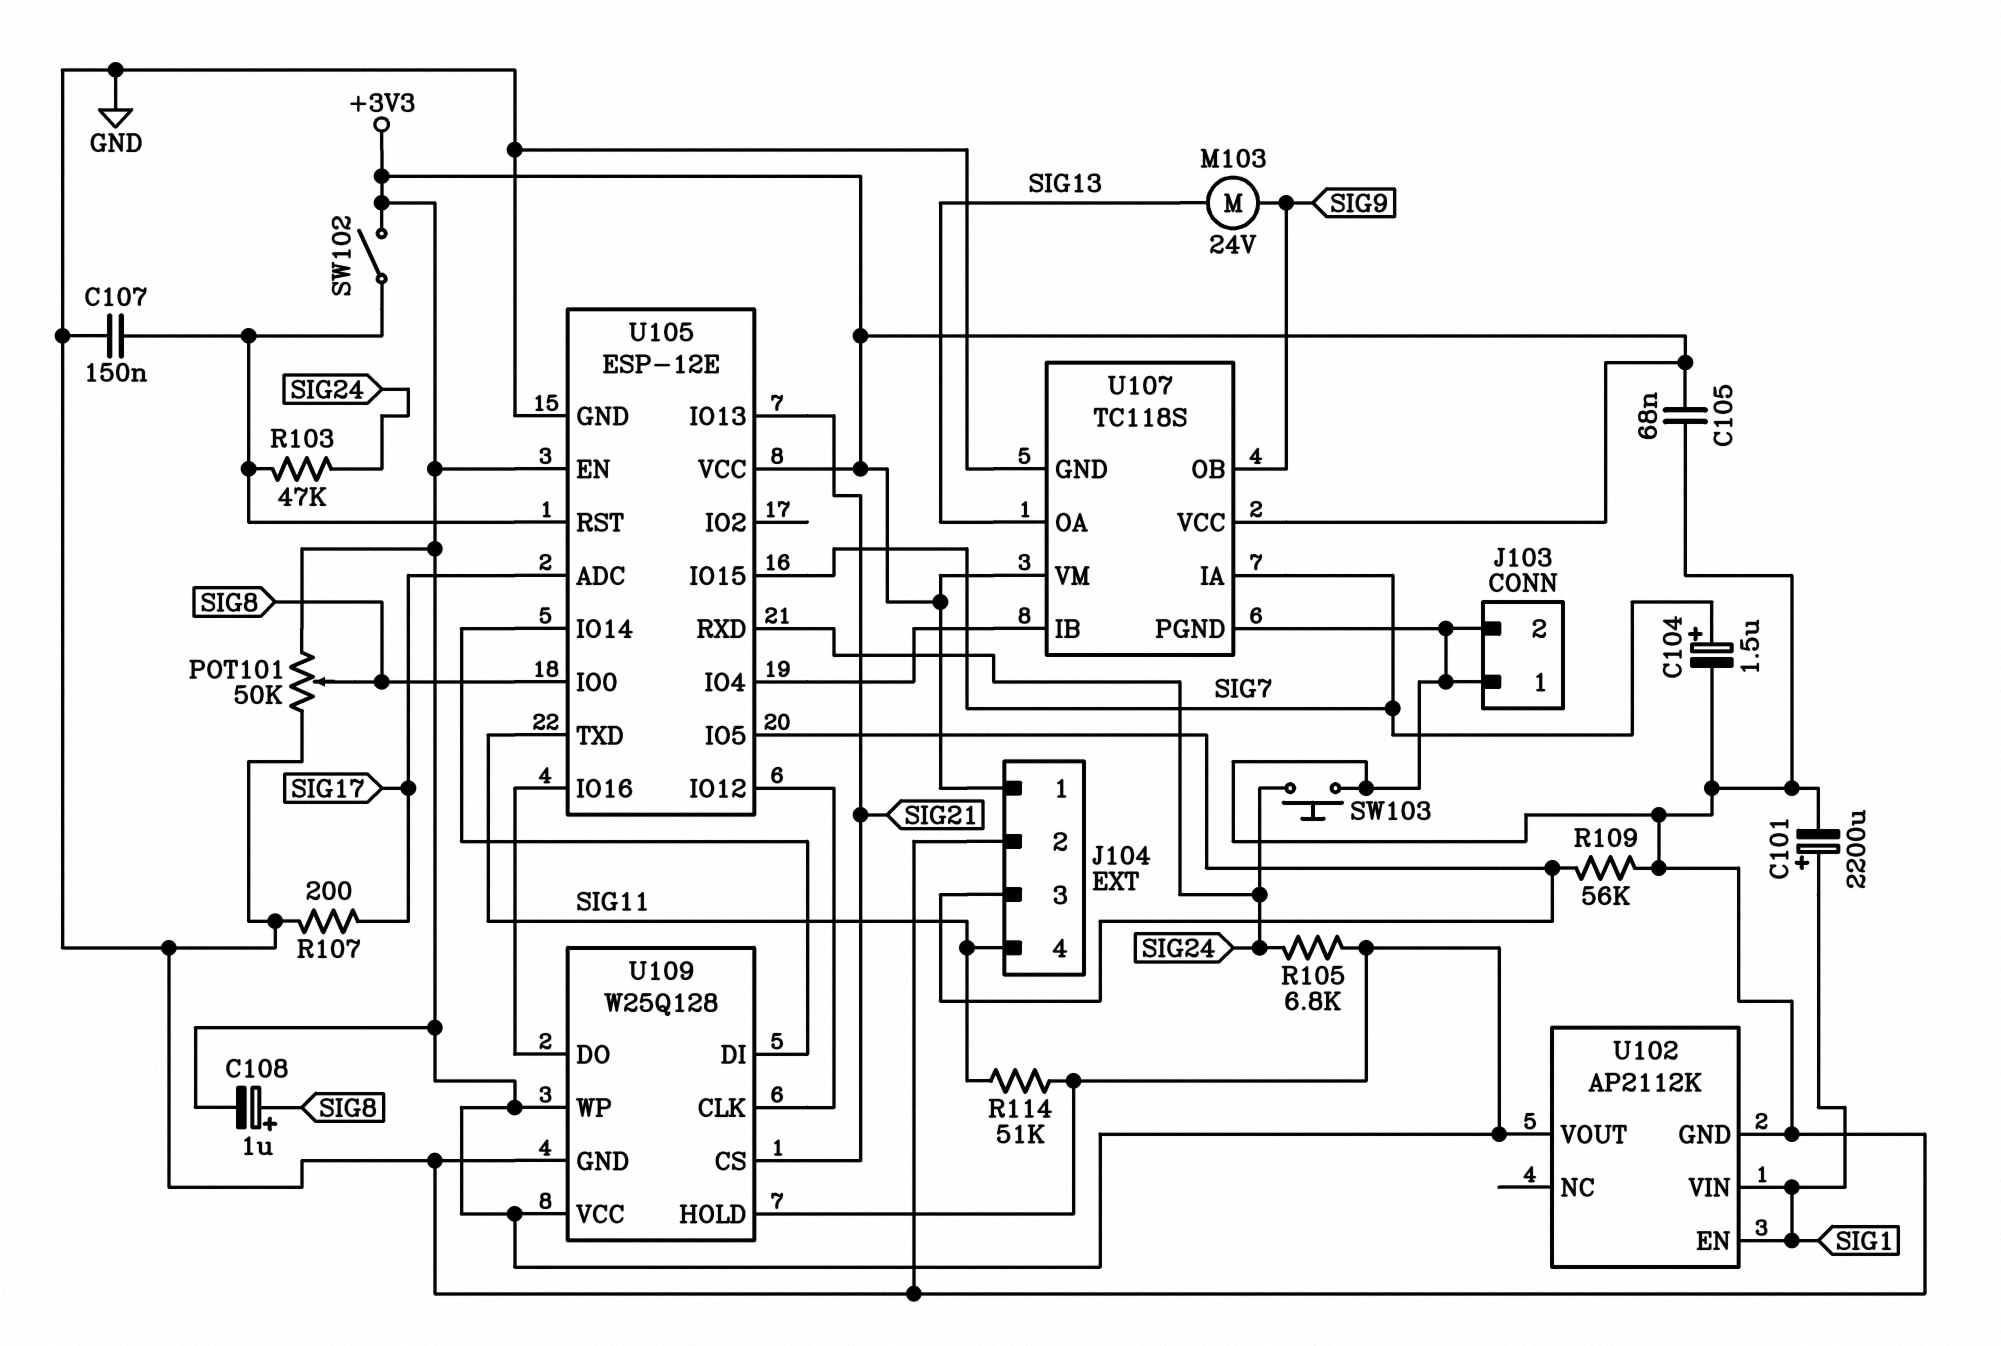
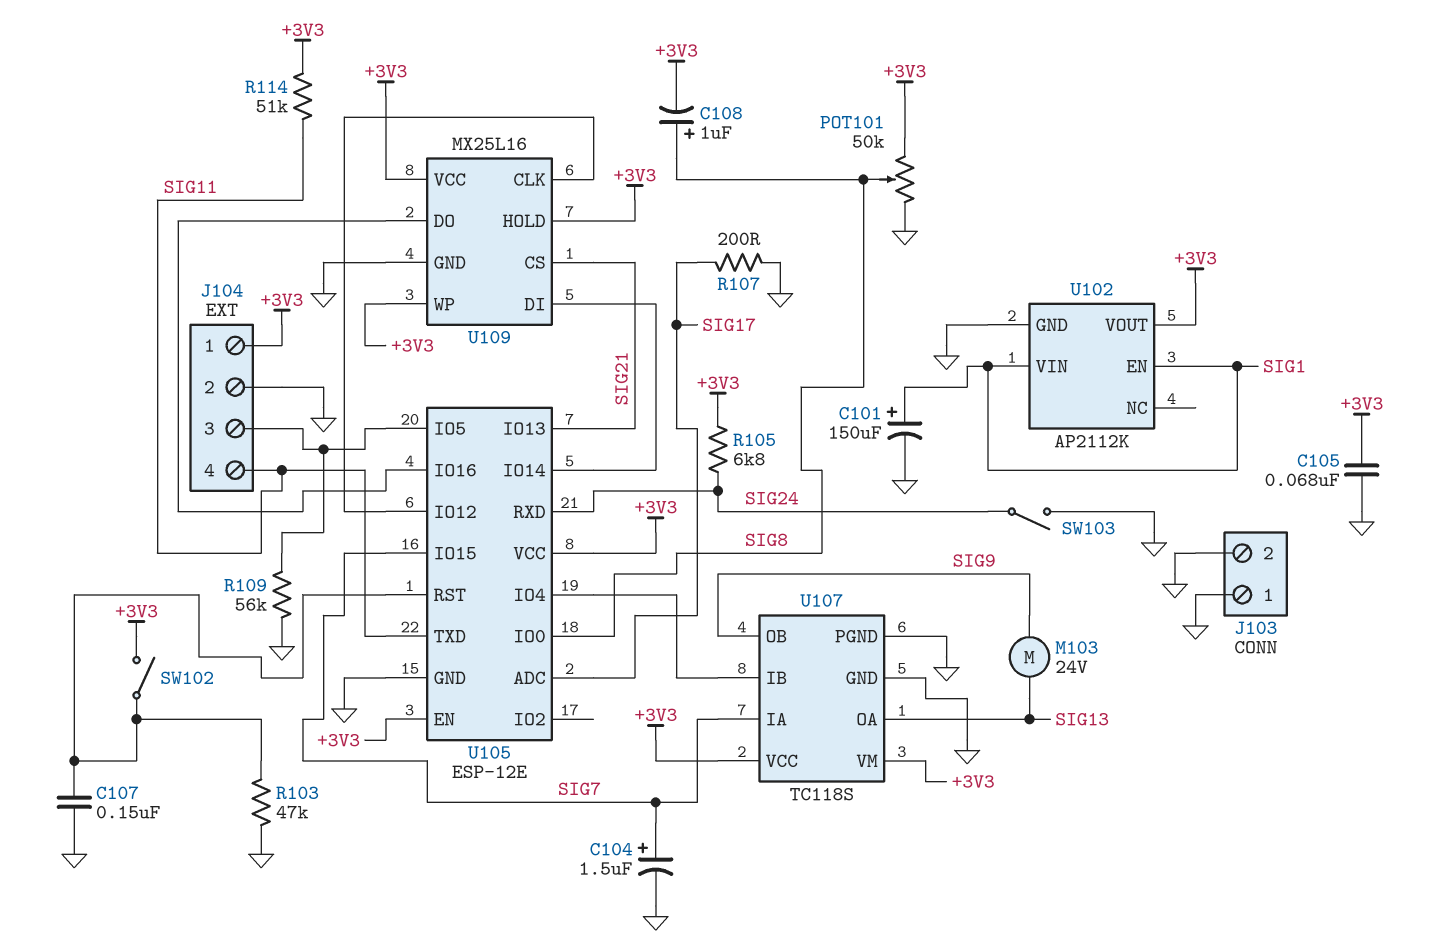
C101: 2200uF (plus SIG1, minus GND) -> 150uF (plus SIG1, minus GND)
R103: 47k (SIG24, U105/RST) -> 47k (GND, U105/RST)
SW103: button (GND, SIG24) -> switch (GND, SIG24)
U109: W25Q128 -> MX25L16

